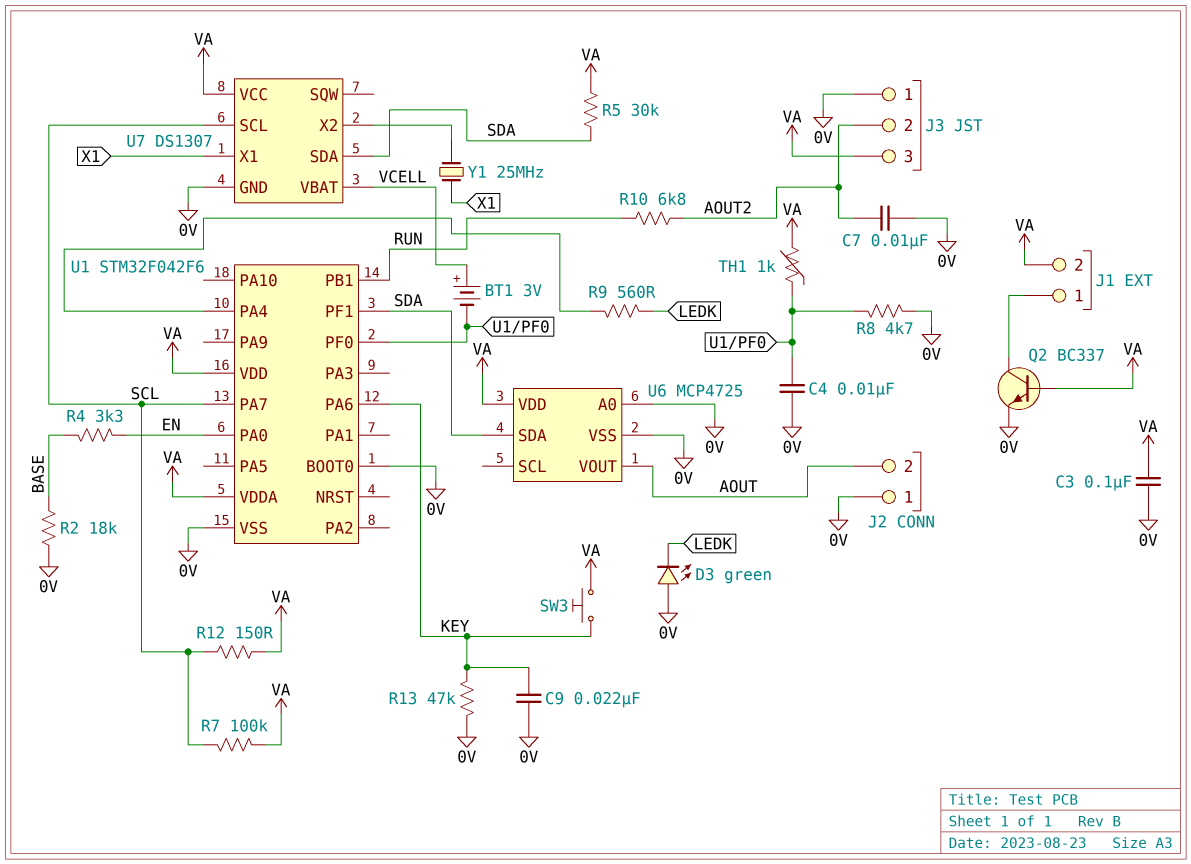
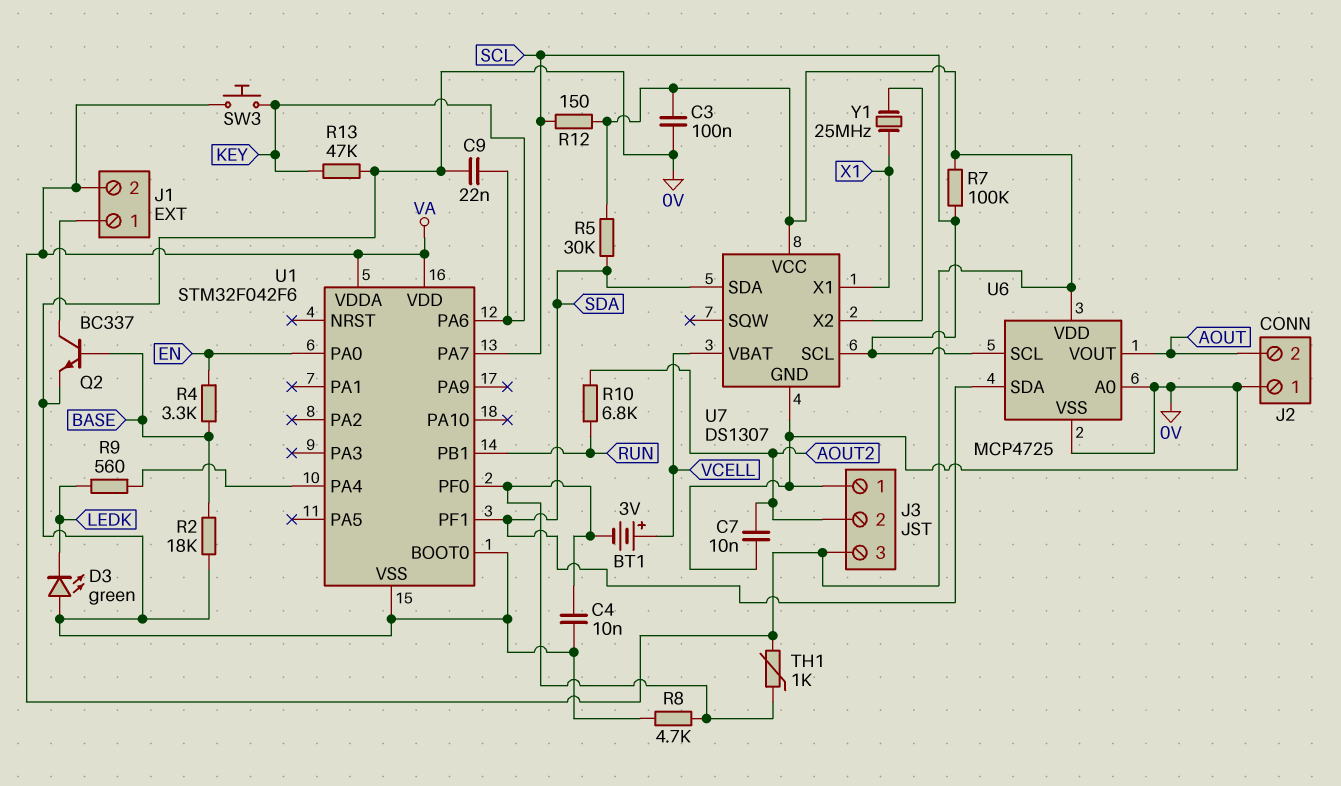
Q2: NPN BC337 (B VA, C J1/1, E 0V) -> NPN BC337 (B BASE, C J1/1, E 0V)
U6 pin SCL: none -> SCL

